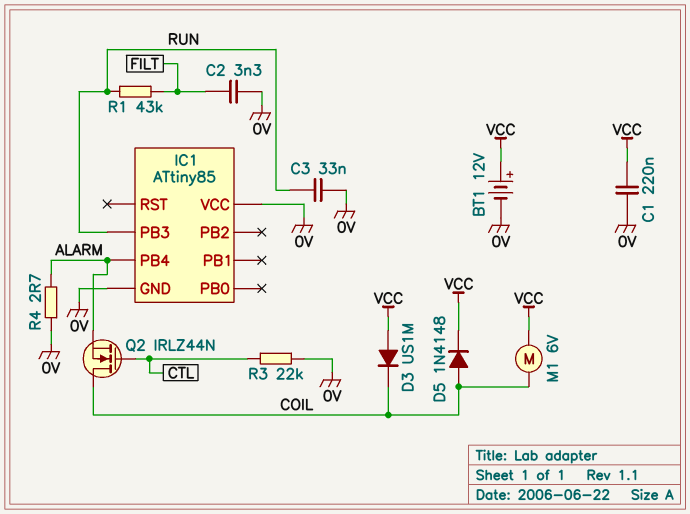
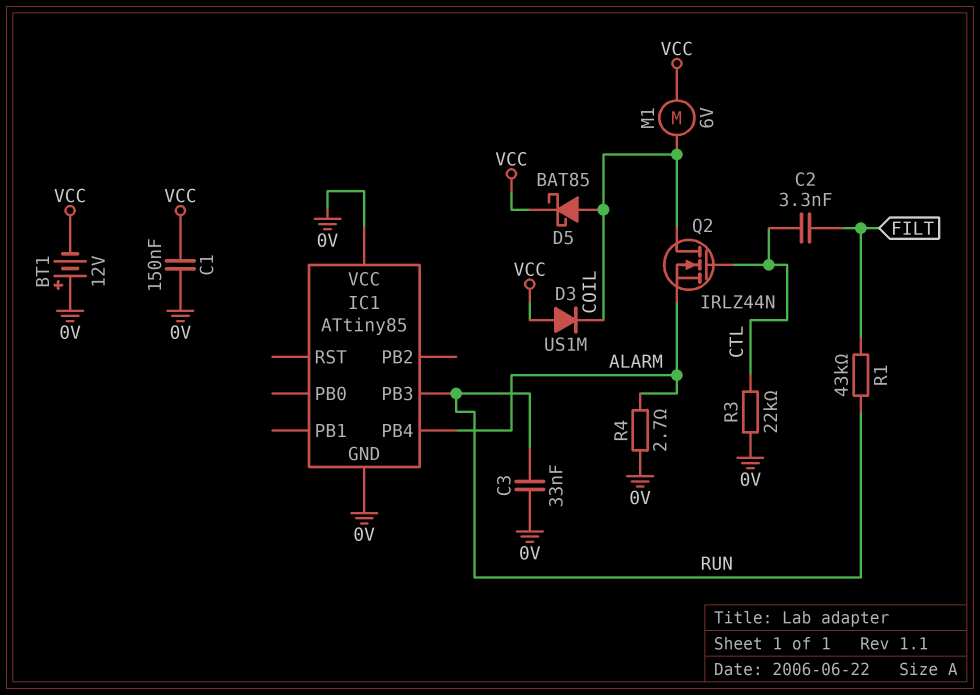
BT1: 12V (plus VCC, minus 0V) -> 12V (plus 0V, minus VCC)
C1: 220nF (0V, VCC) -> 150nF (0V, VCC)
C2: 3.3nF (0V, FILT) -> 3.3nF (CTL, FILT)
D5: diode 1N4148 (A COIL, K VCC) -> schottky BAT85 (A COIL, K VCC)

